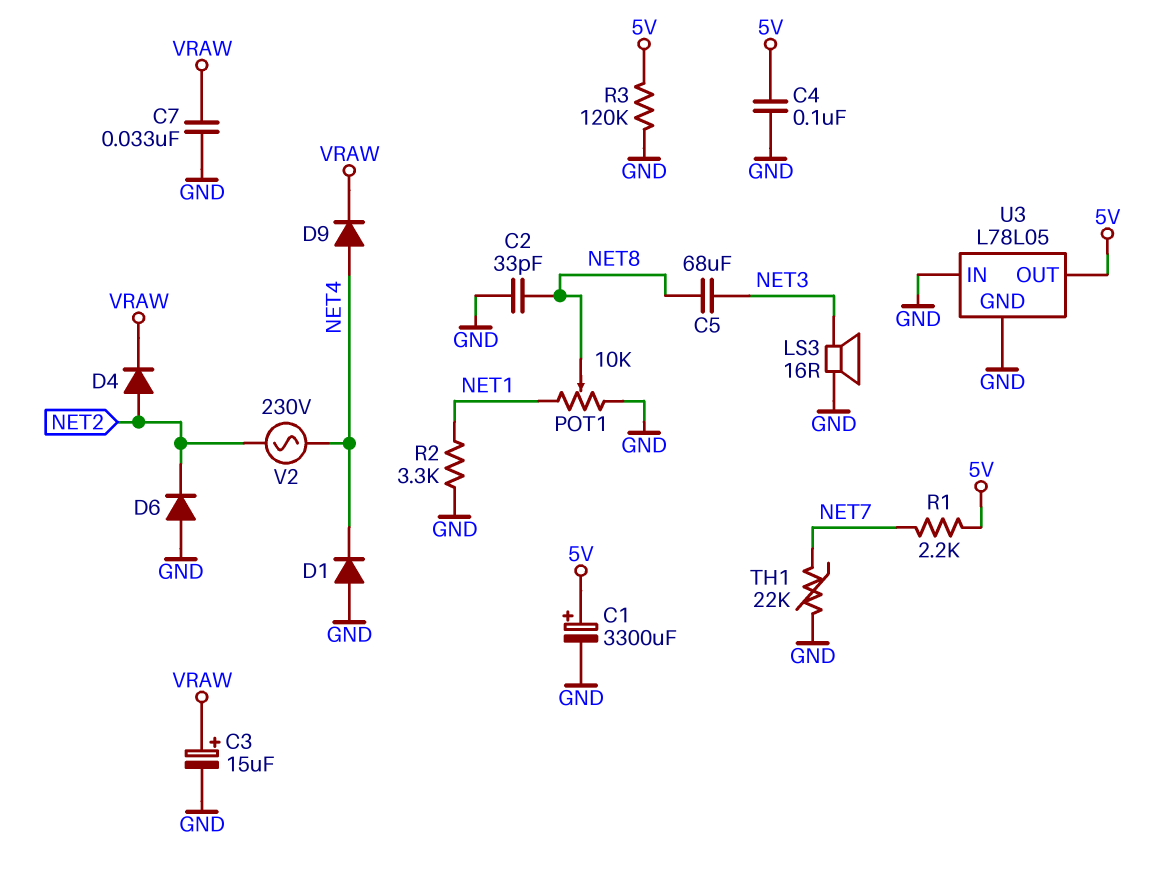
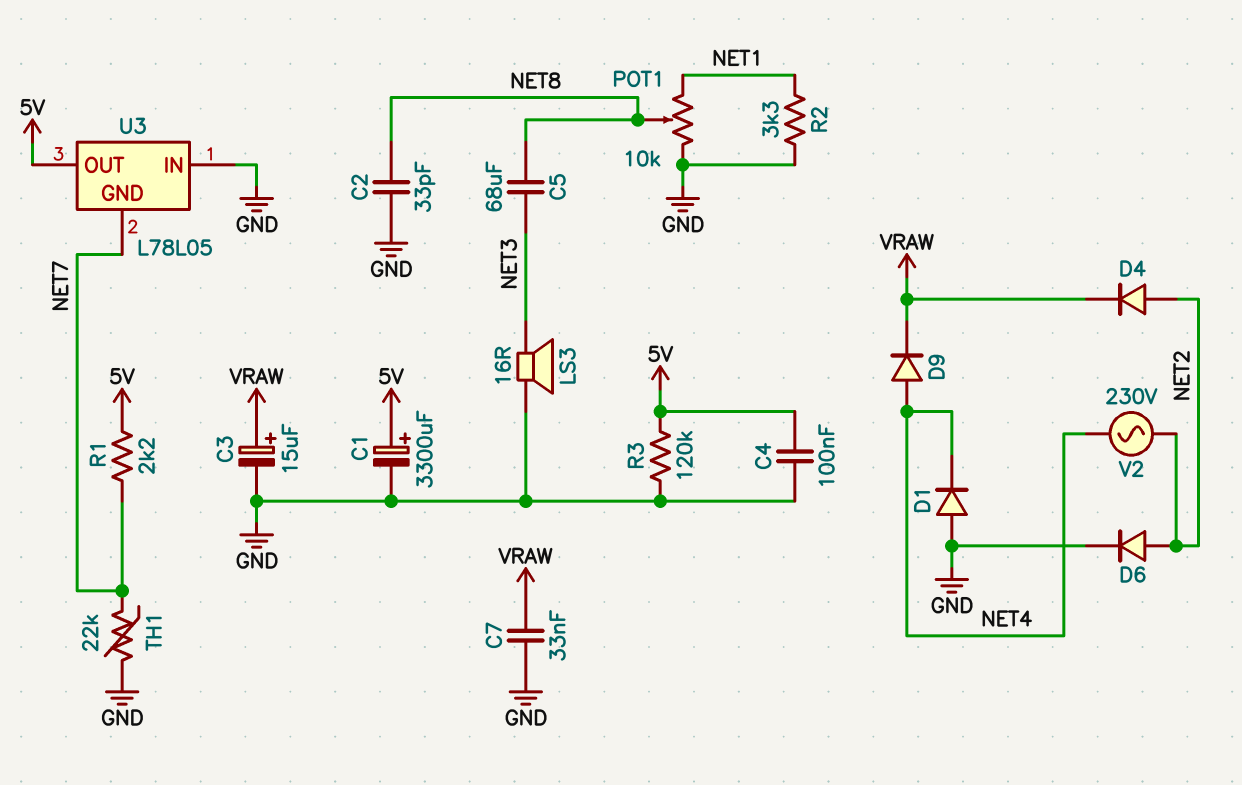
D6: diode (A GND, K NET2) -> diode (A NET2, K GND)
U3 pin GND: GND -> NET7

